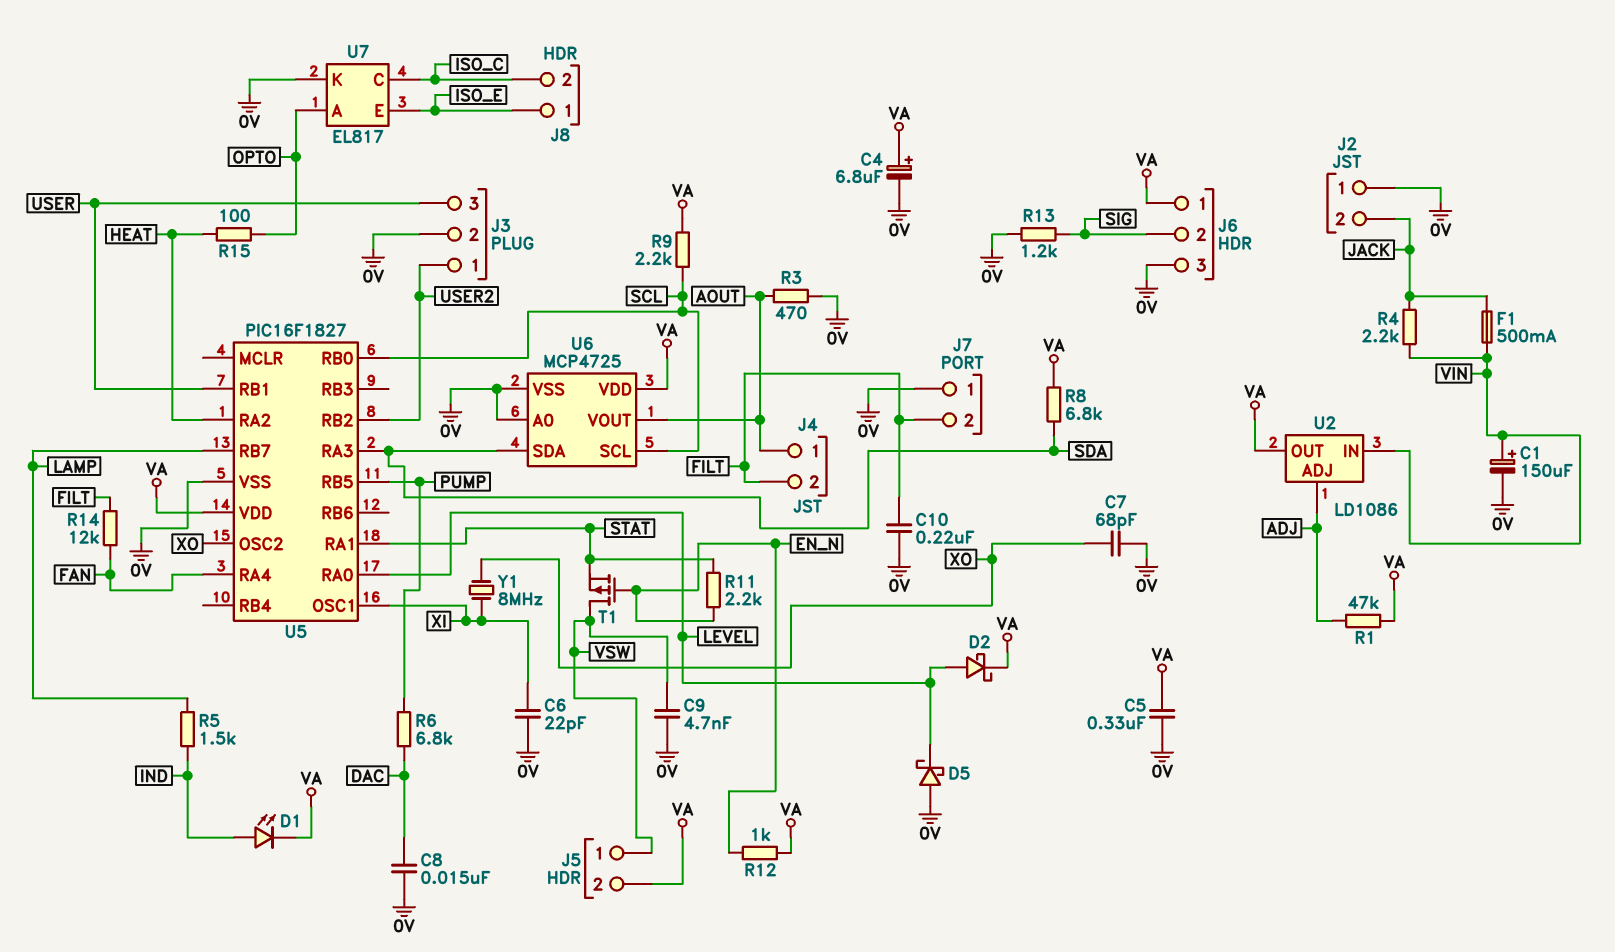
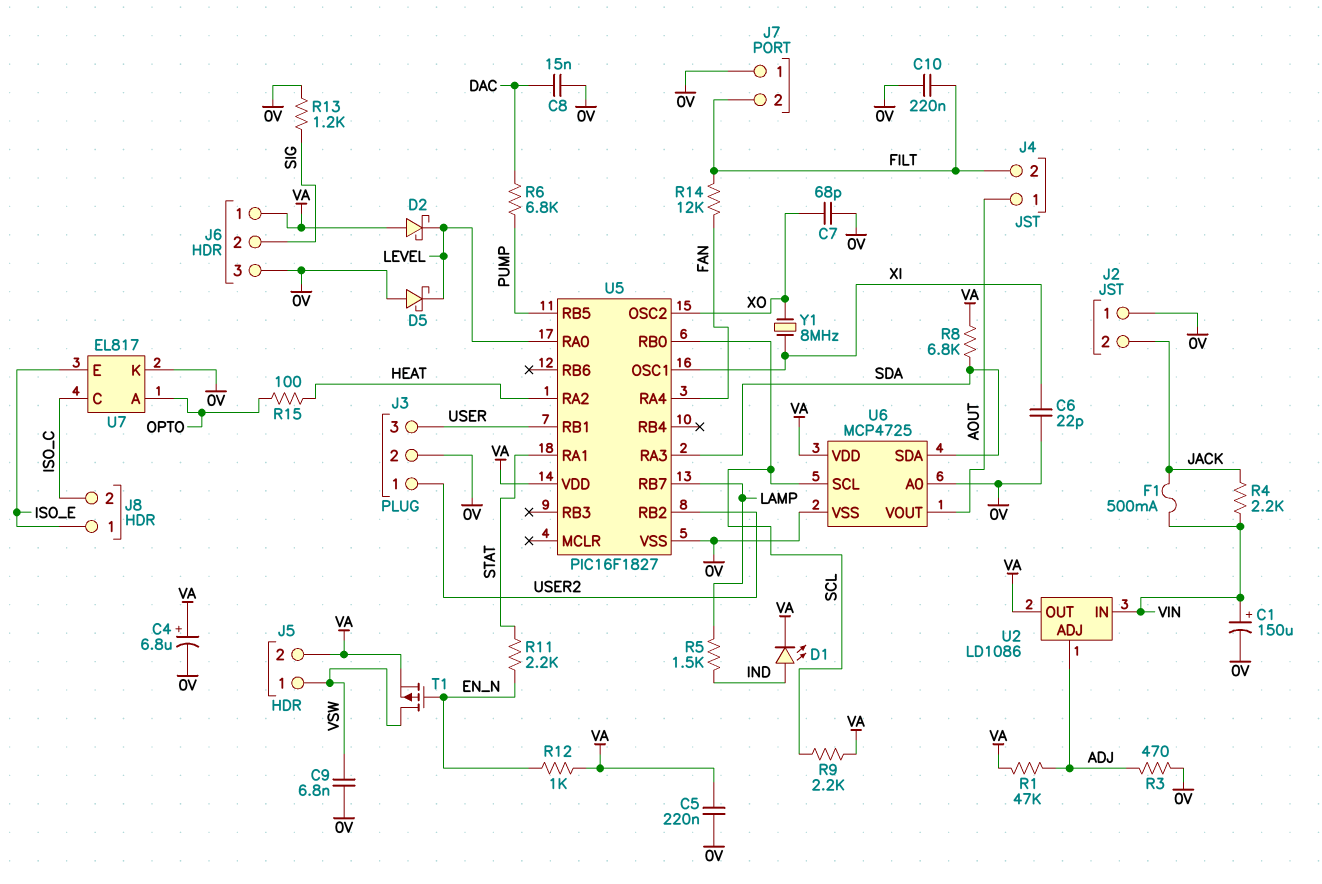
C5: 330nF (0V, VA) -> 220nF (0V, VA)
C9: 4.7nF (0V, VSW) -> 6.8nF (0V, VSW)
D2: schottky (A LEVEL, K VA) -> schottky (A VA, K LEVEL)
R3: 470 (0V, AOUT) -> 470 (0V, ADJ)
T1: PMOS (G EN_N, D VSW, S STAT) -> PMOS (G EN_N, D VSW, S VA)

